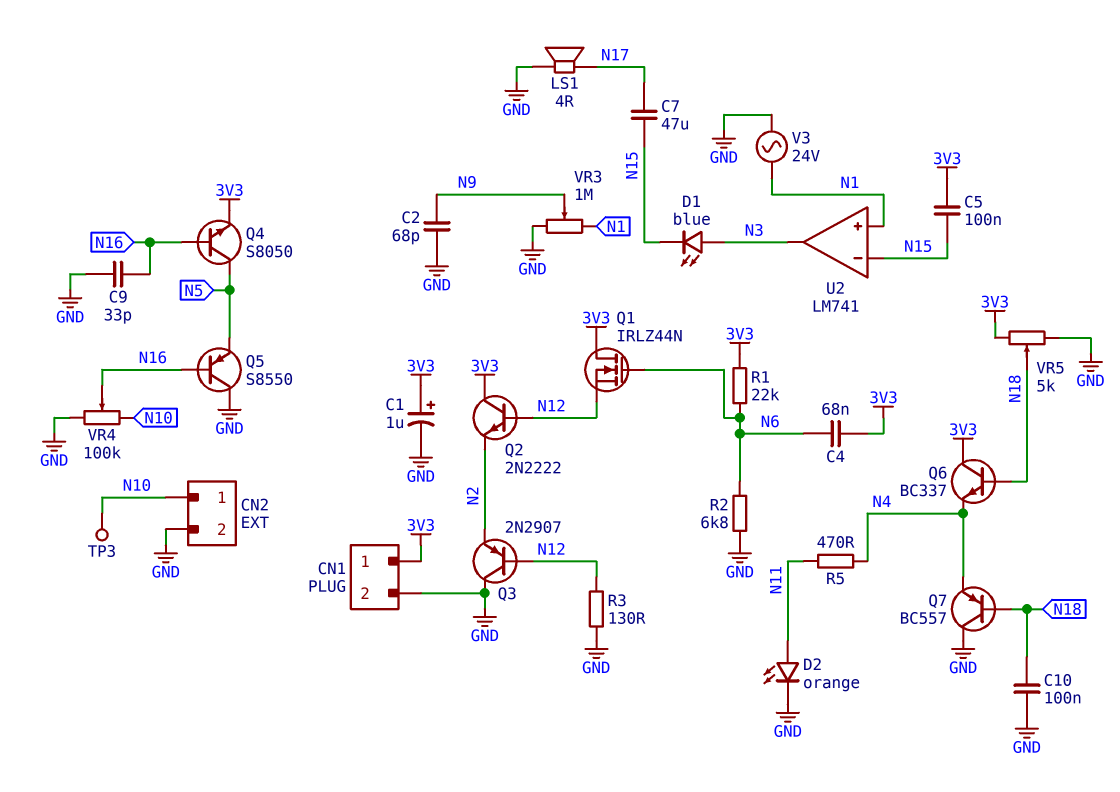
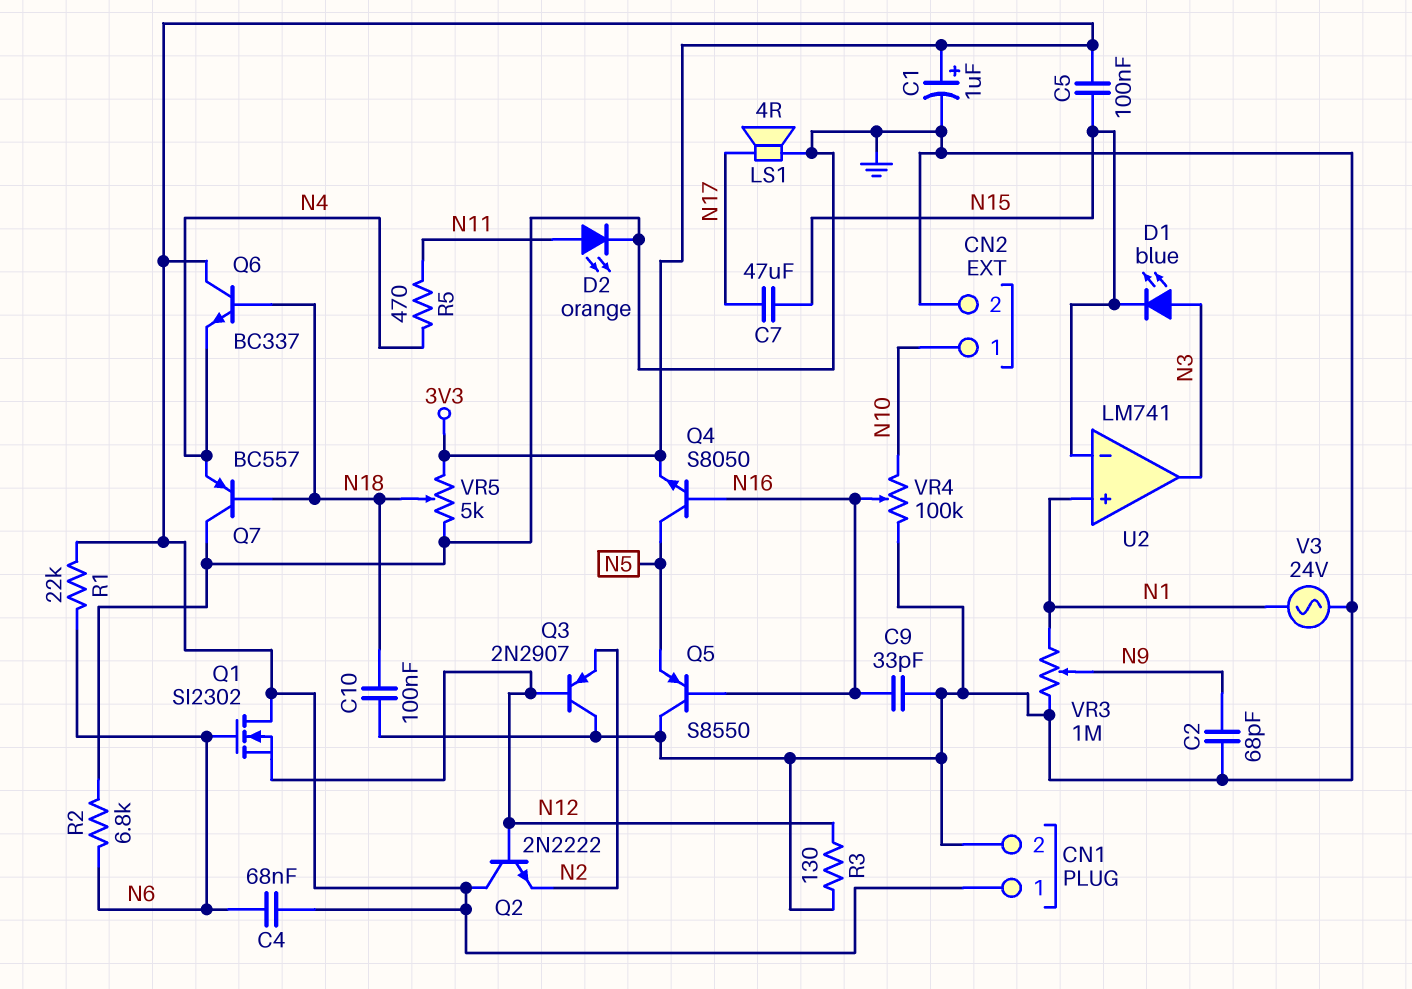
Q1: NMOS IRLZ44N (G N6, D 3V3, S N12) -> NMOS SI2302 (G N6, D 3V3, S N12)
TP3: test point (N10) -> none

